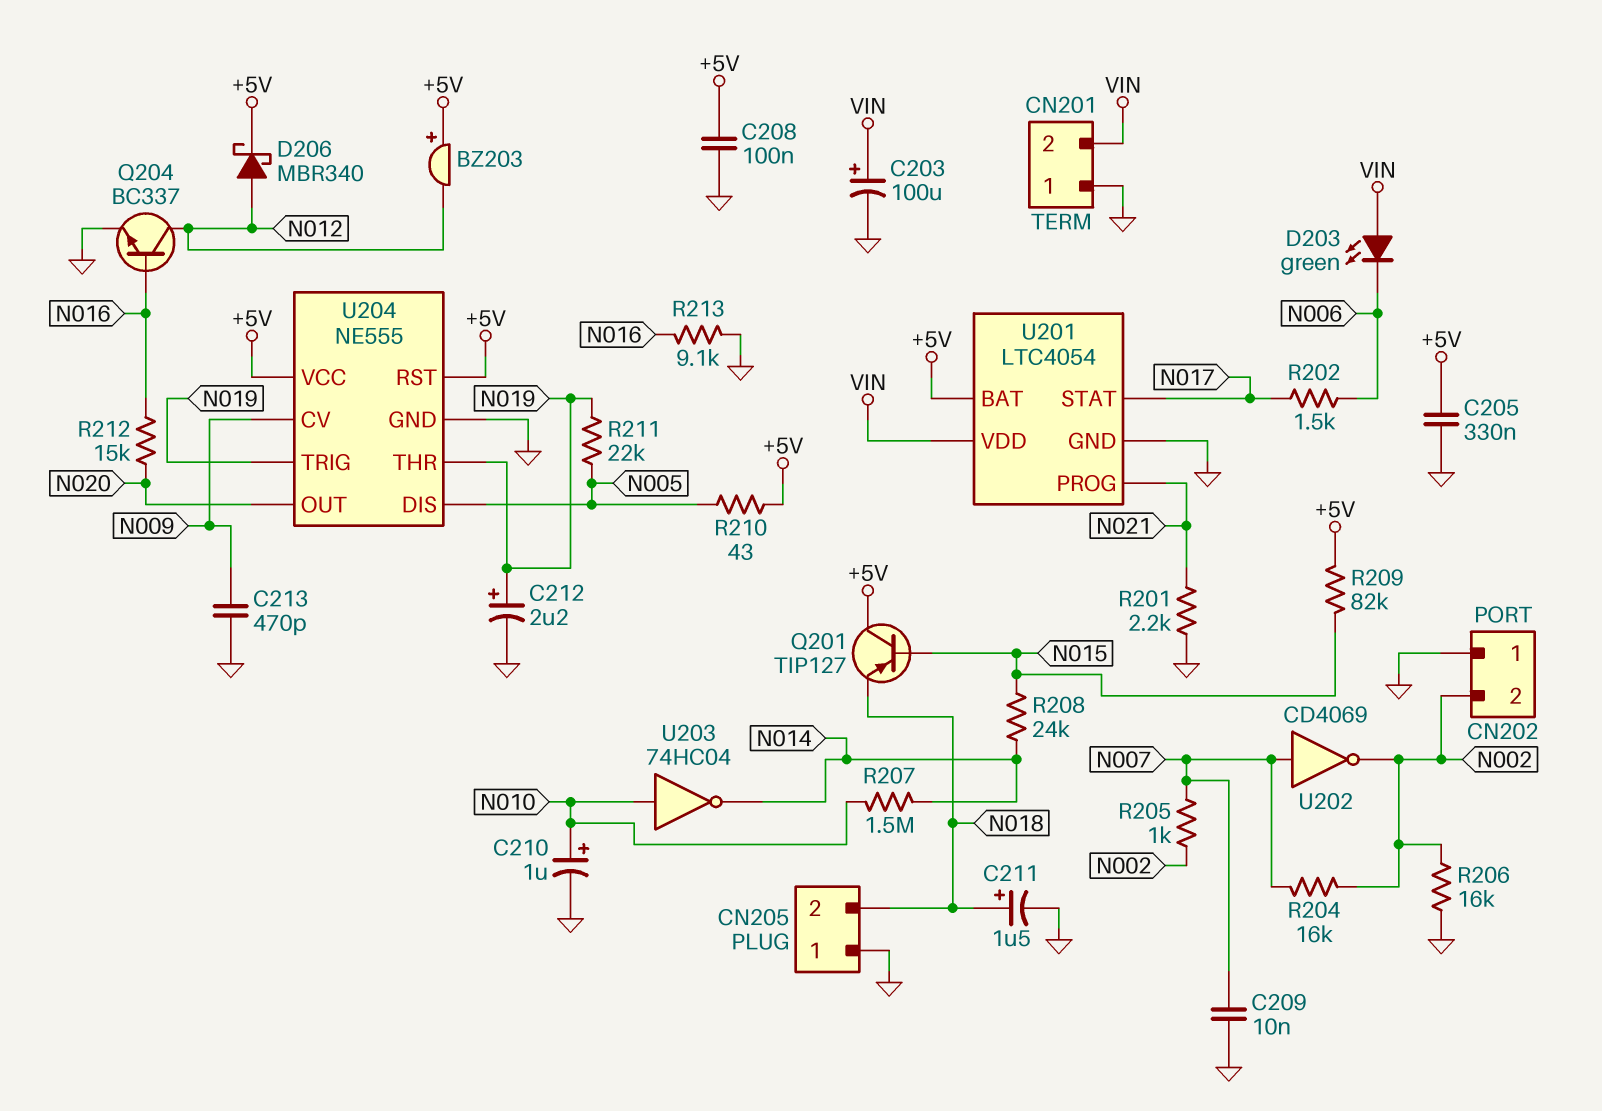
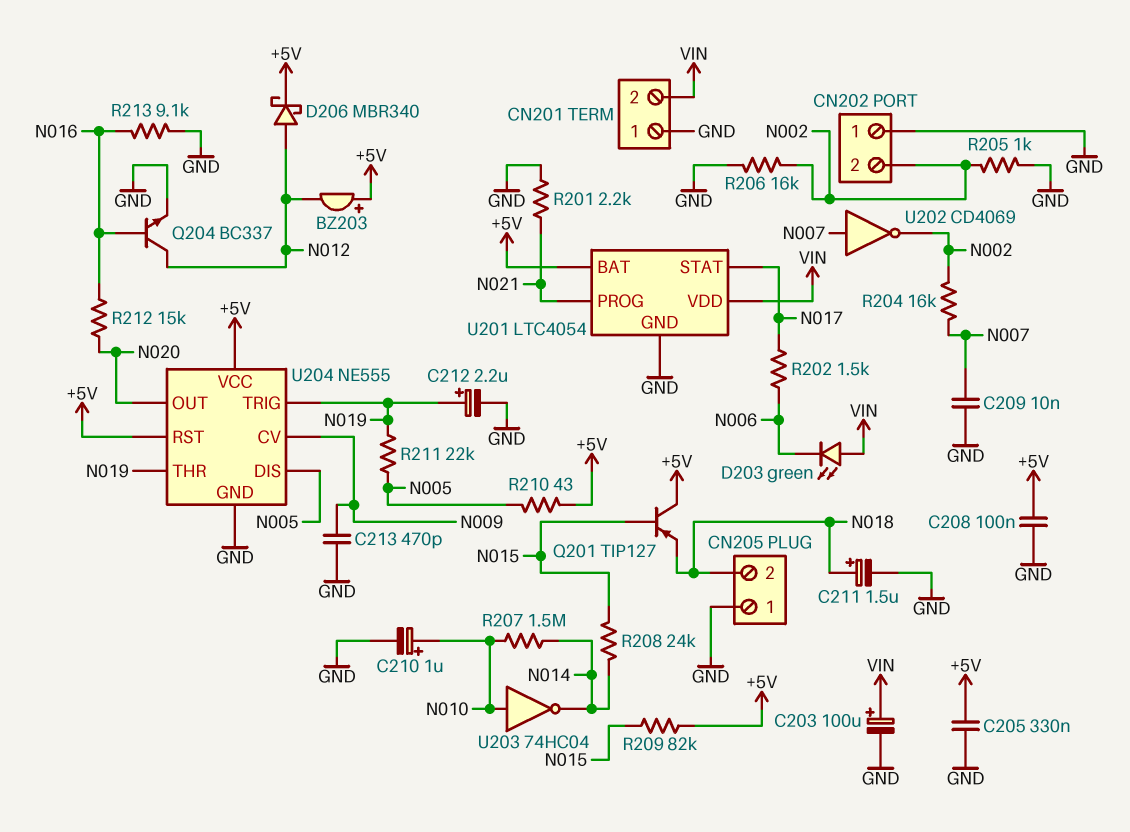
R205: 1k (N002, N007) -> 1k (GND, N002)

